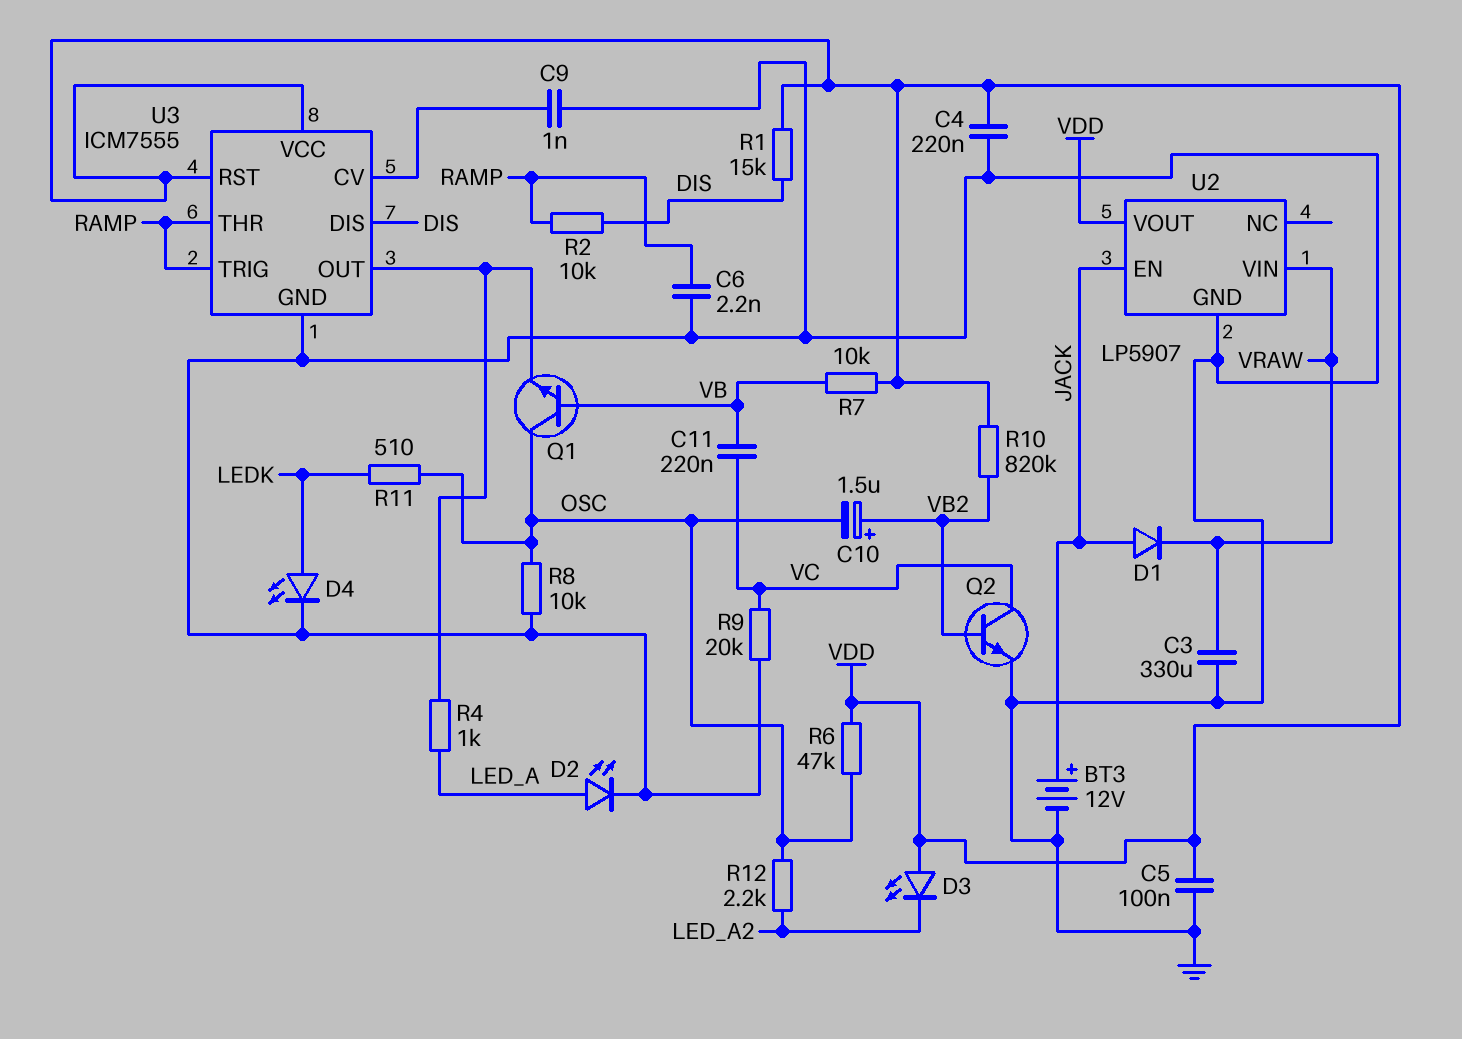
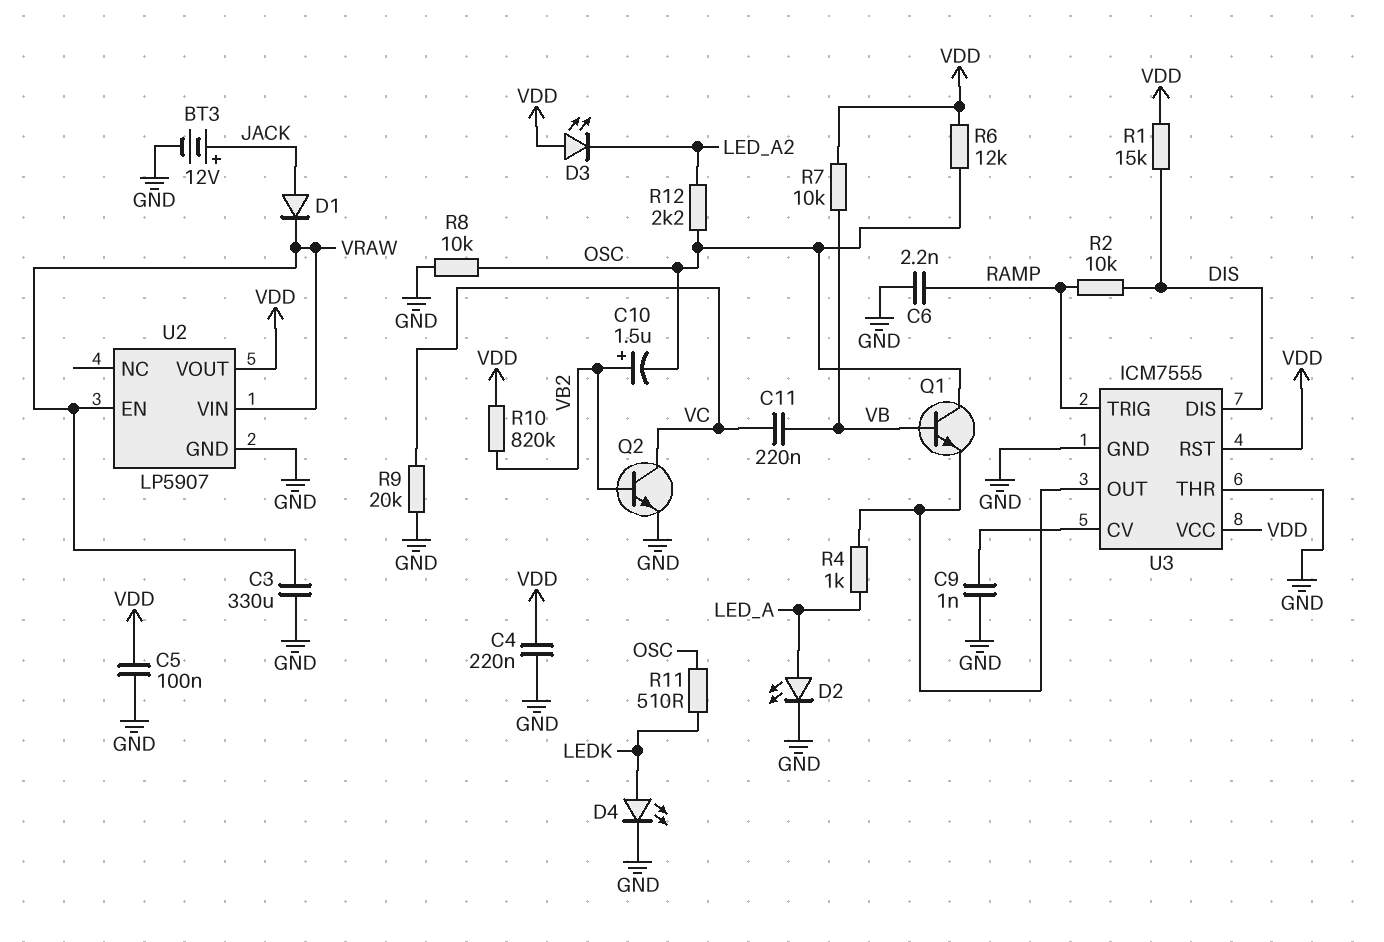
R6: 47k (OSC, VDD) -> 12k (OSC, VDD)
U2 pin EN: JACK -> VRAW
U3 pin THR: RAMP -> GND

